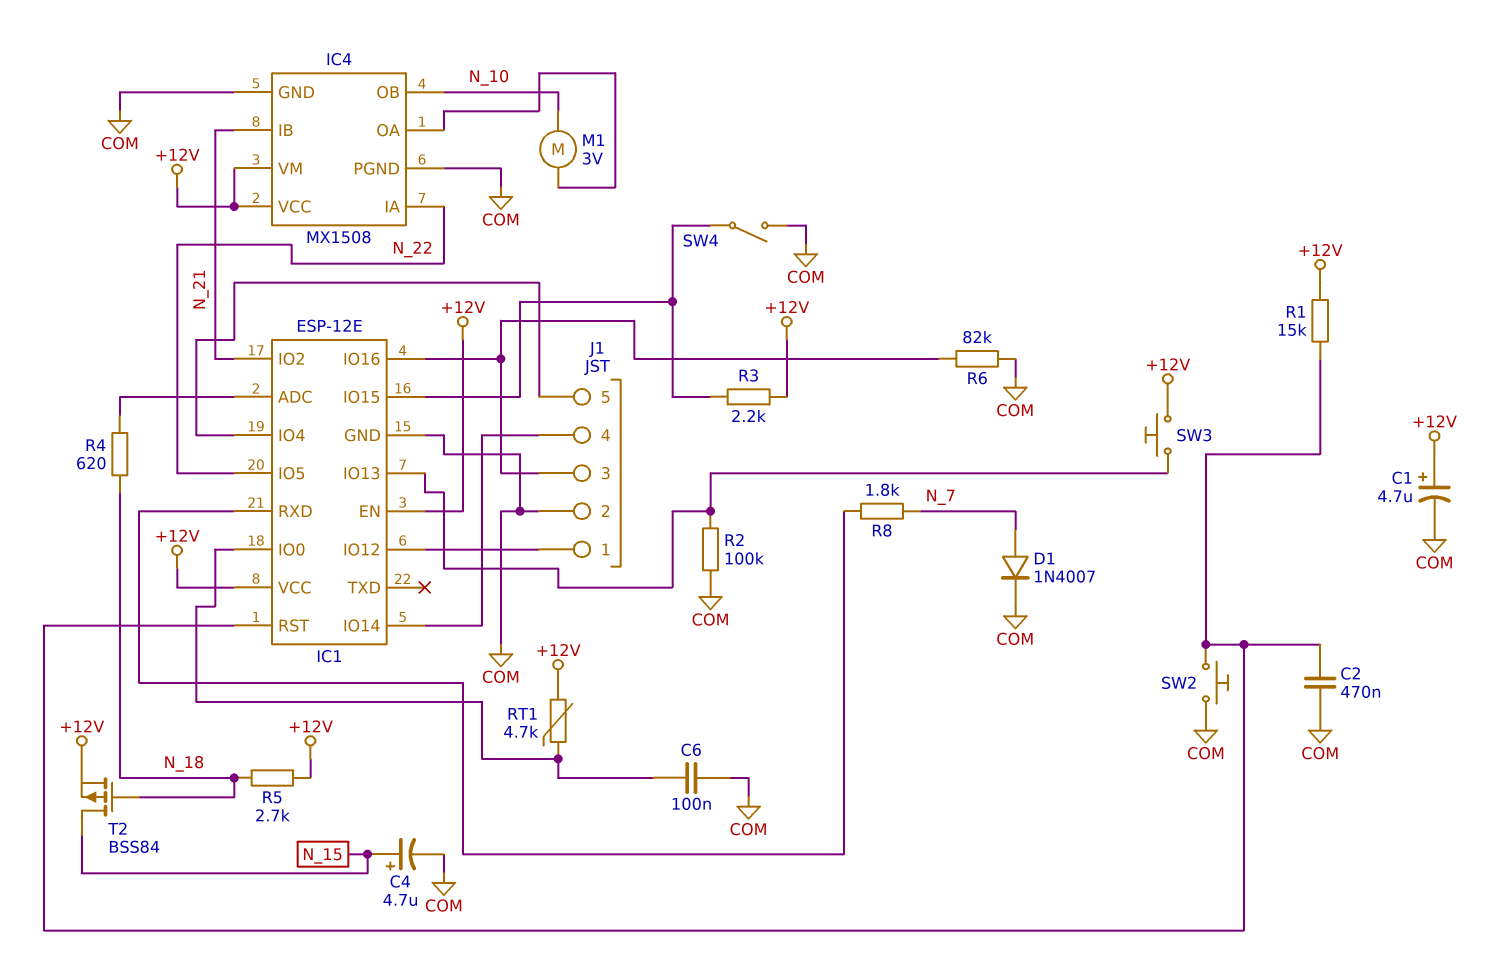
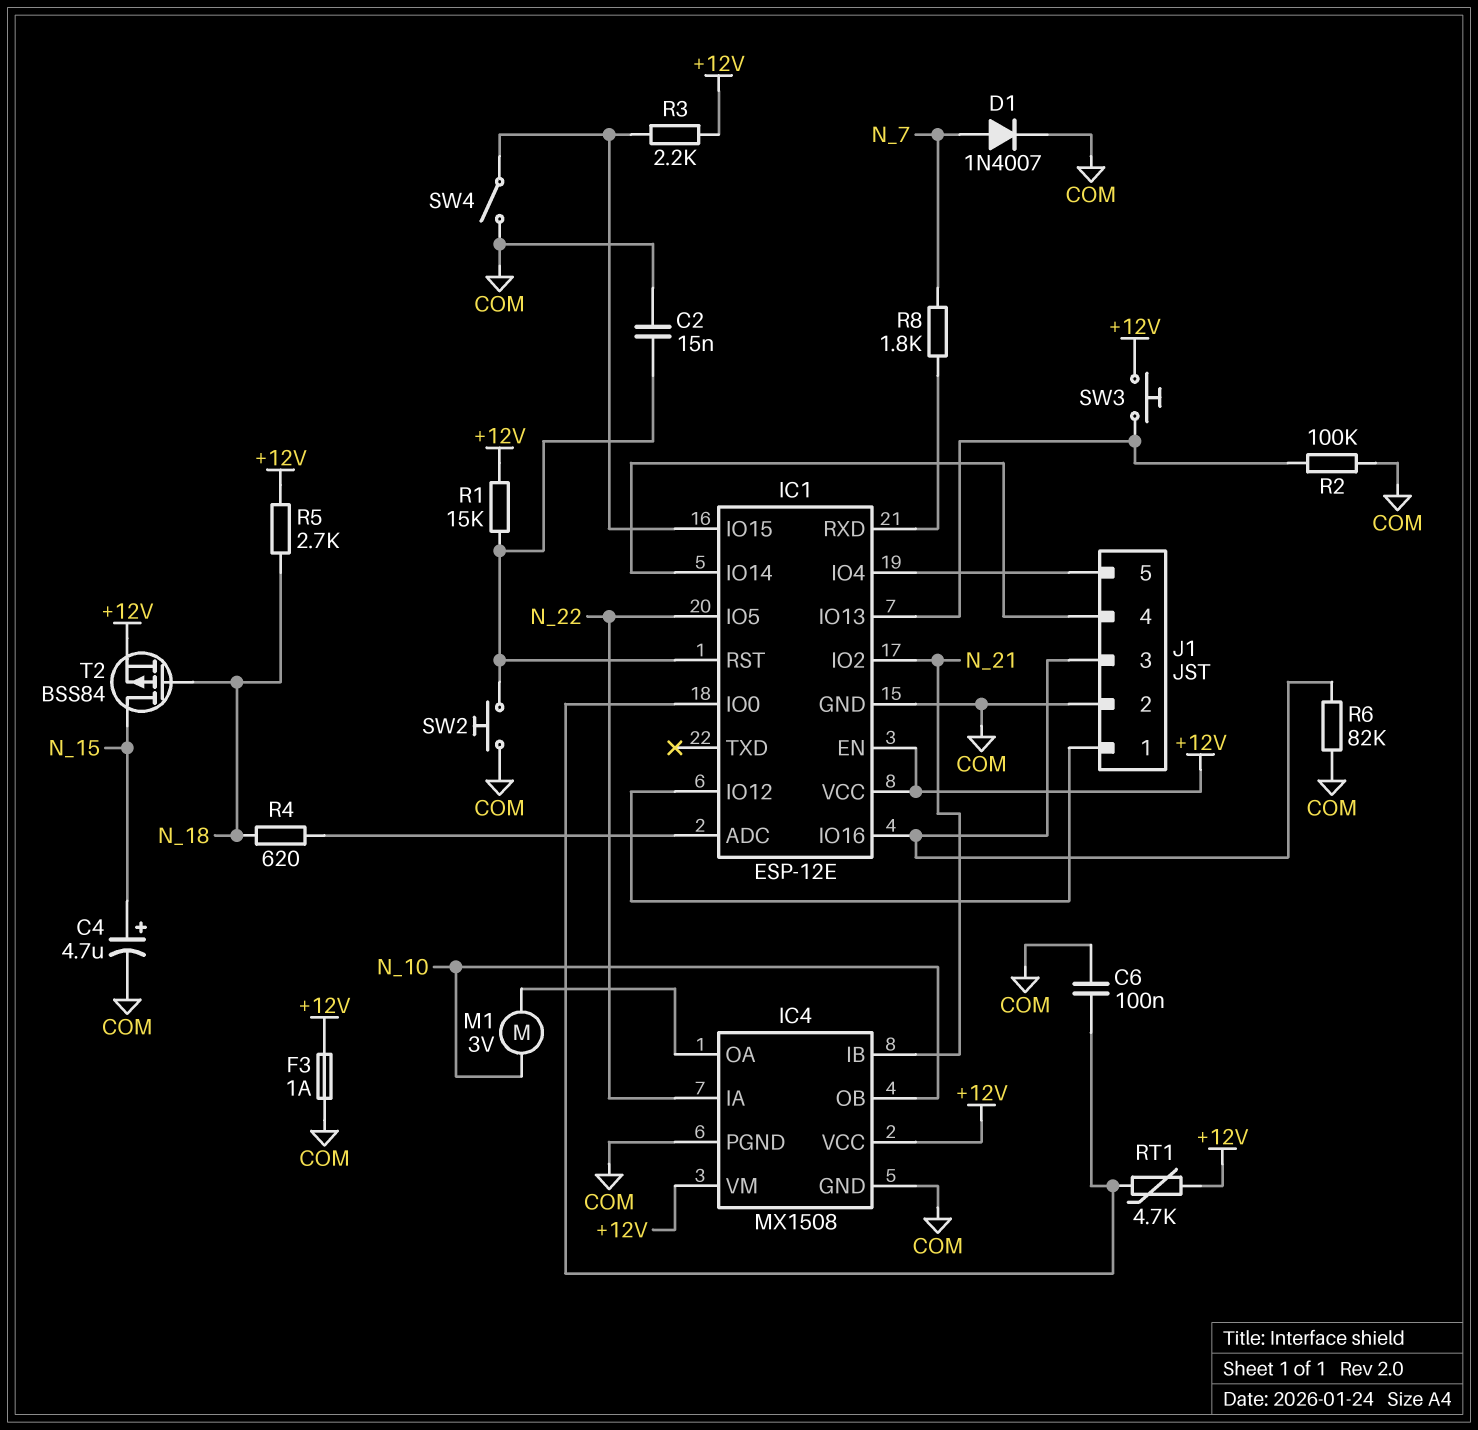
C1: 4.7uF (plus +12V, minus COM) -> none
C2: 470nF (COM, IC1/RST) -> 15nF (COM, IC1/RST)
F3: none -> 1A (+12V, COM)

